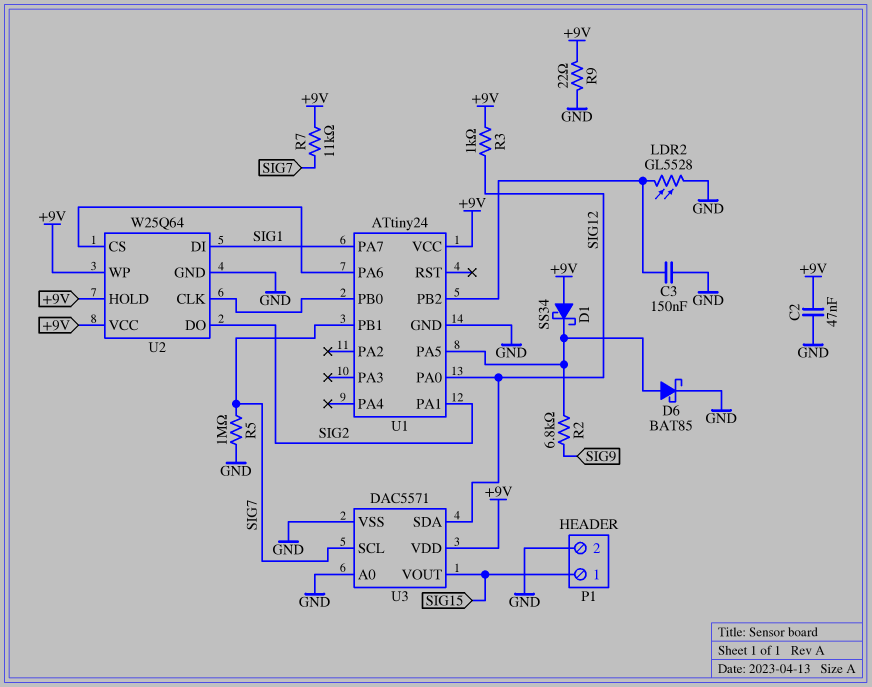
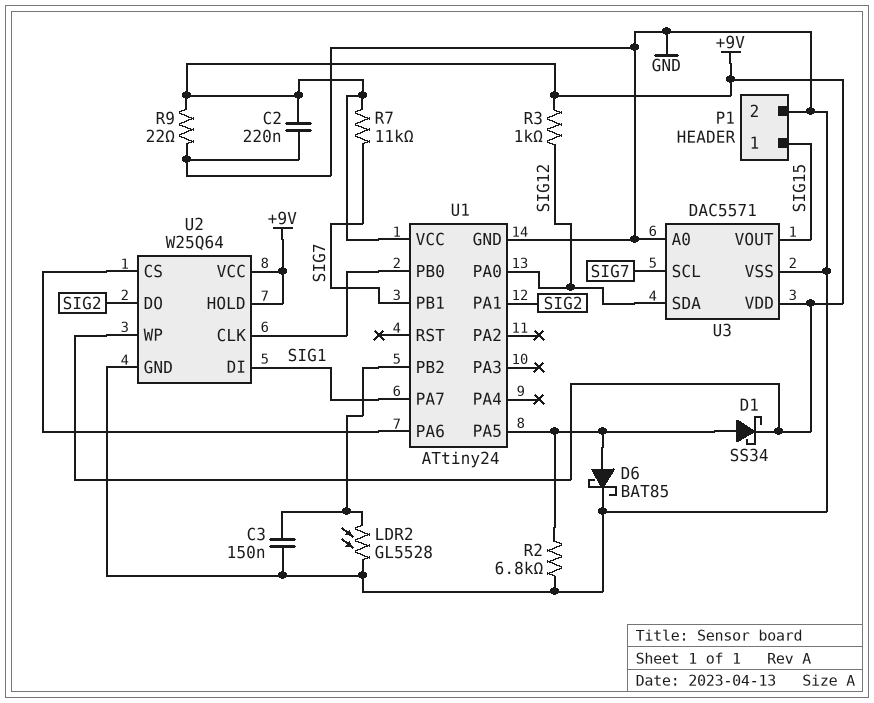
C2: 47nF (+9V, GND) -> 220nF (+9V, GND)
D1: schottky SS34 (A +9V, K U1/PA5) -> schottky SS34 (A U1/PA5, K +9V)
R2: 6.8k (SIG9, U1/PA5) -> 6.8k (GND, U1/PA5)
R5: 1M (GND, SIG7) -> none

